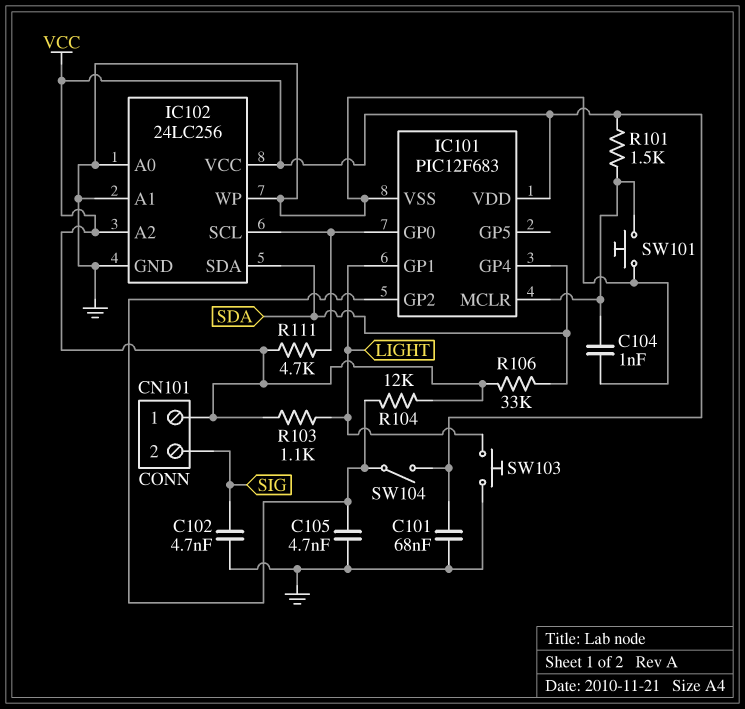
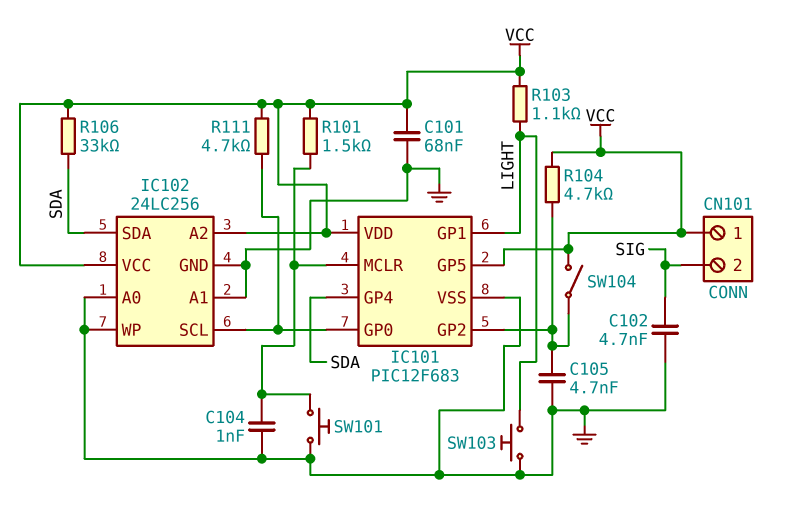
IC101 pin GP5: none -> VCC
R104: 12k (IC101/GP2, VCC) -> 4.7k (IC101/GP2, VCC)

